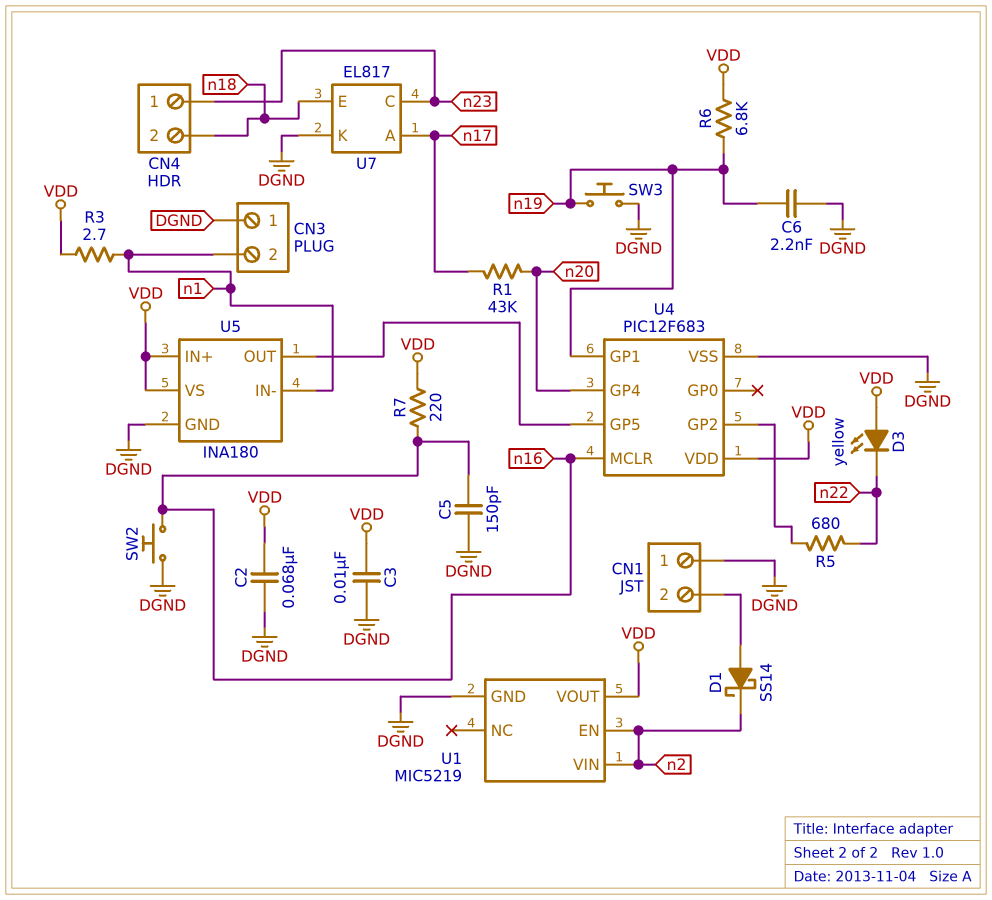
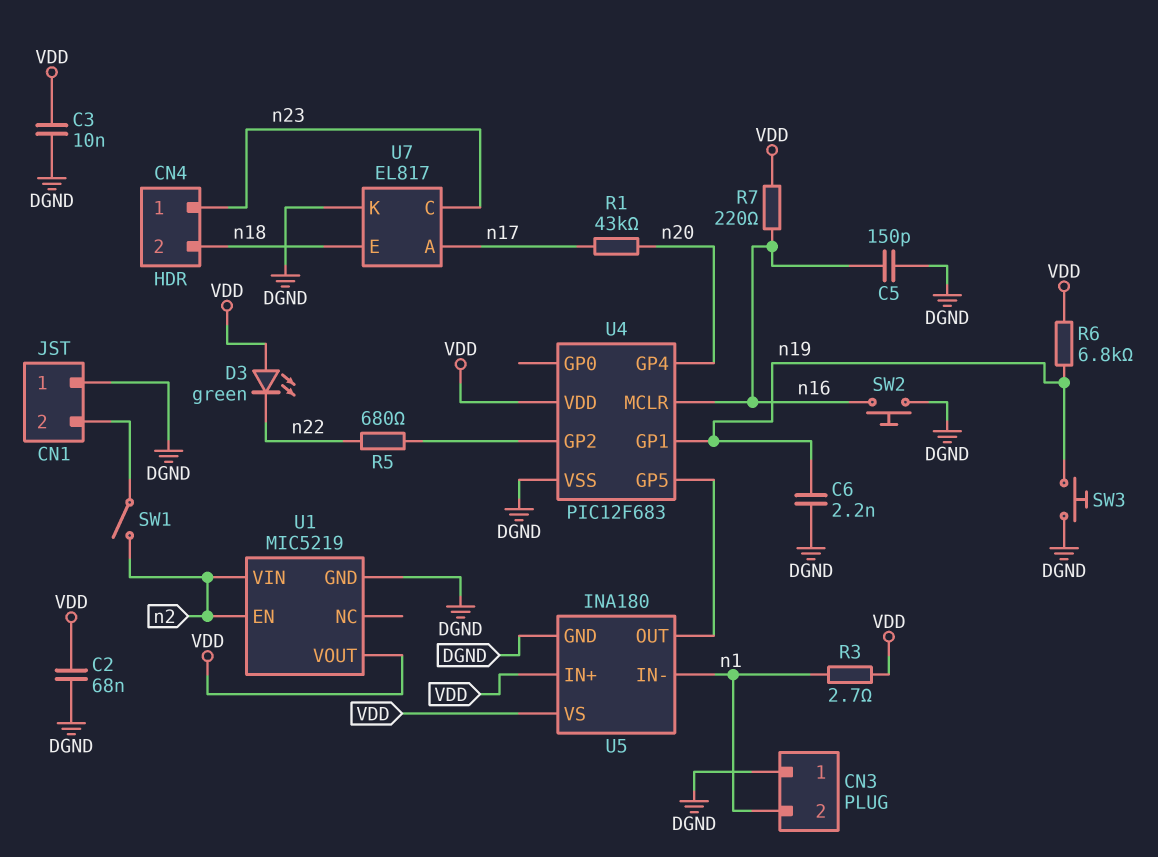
D1: schottky SS14 (A CN1/2, K n2) -> none
D3: LED yellow (A VDD, K n22) -> LED green (A VDD, K n22)
SW1: none -> switch (CN1/2, n2)

